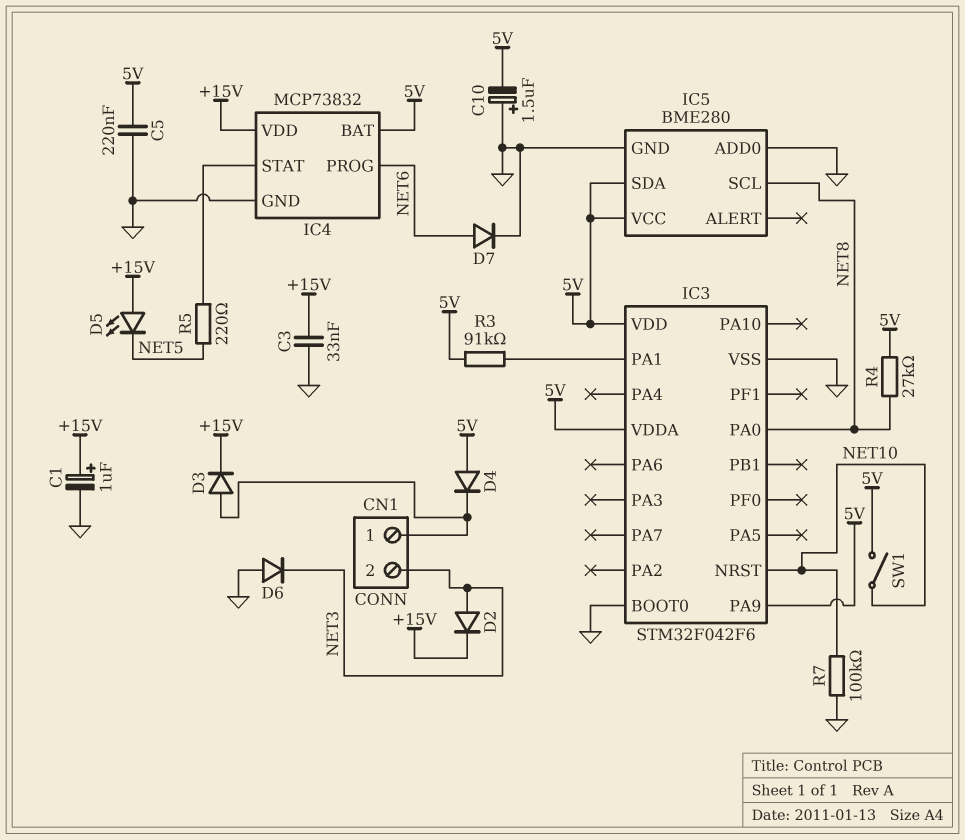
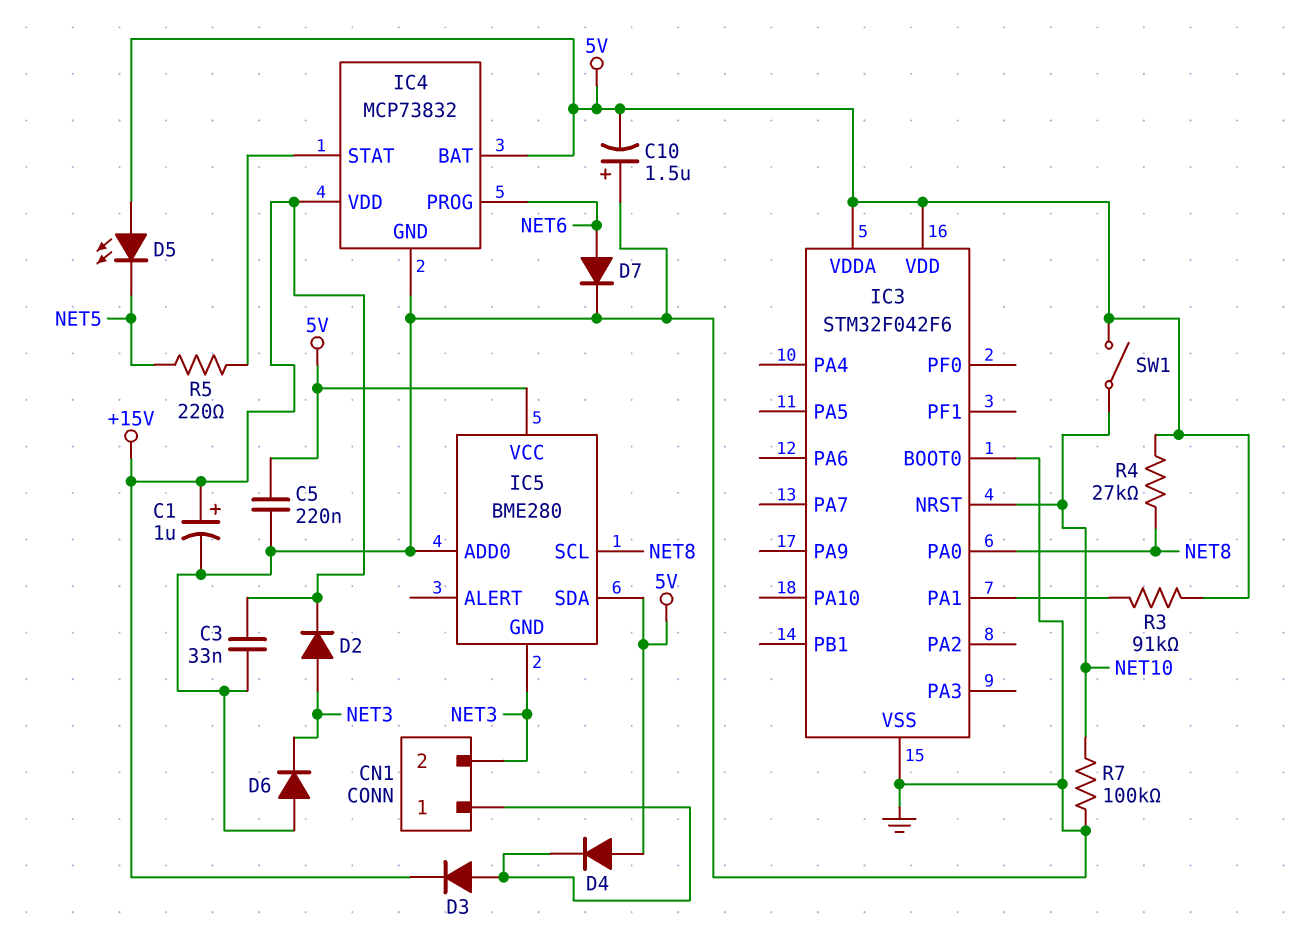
D5: LED (A +15V, K NET5) -> LED (A 5V, K NET5)
IC3 pin PA9: 5V -> none
IC5 pin GND: GND -> NET3

